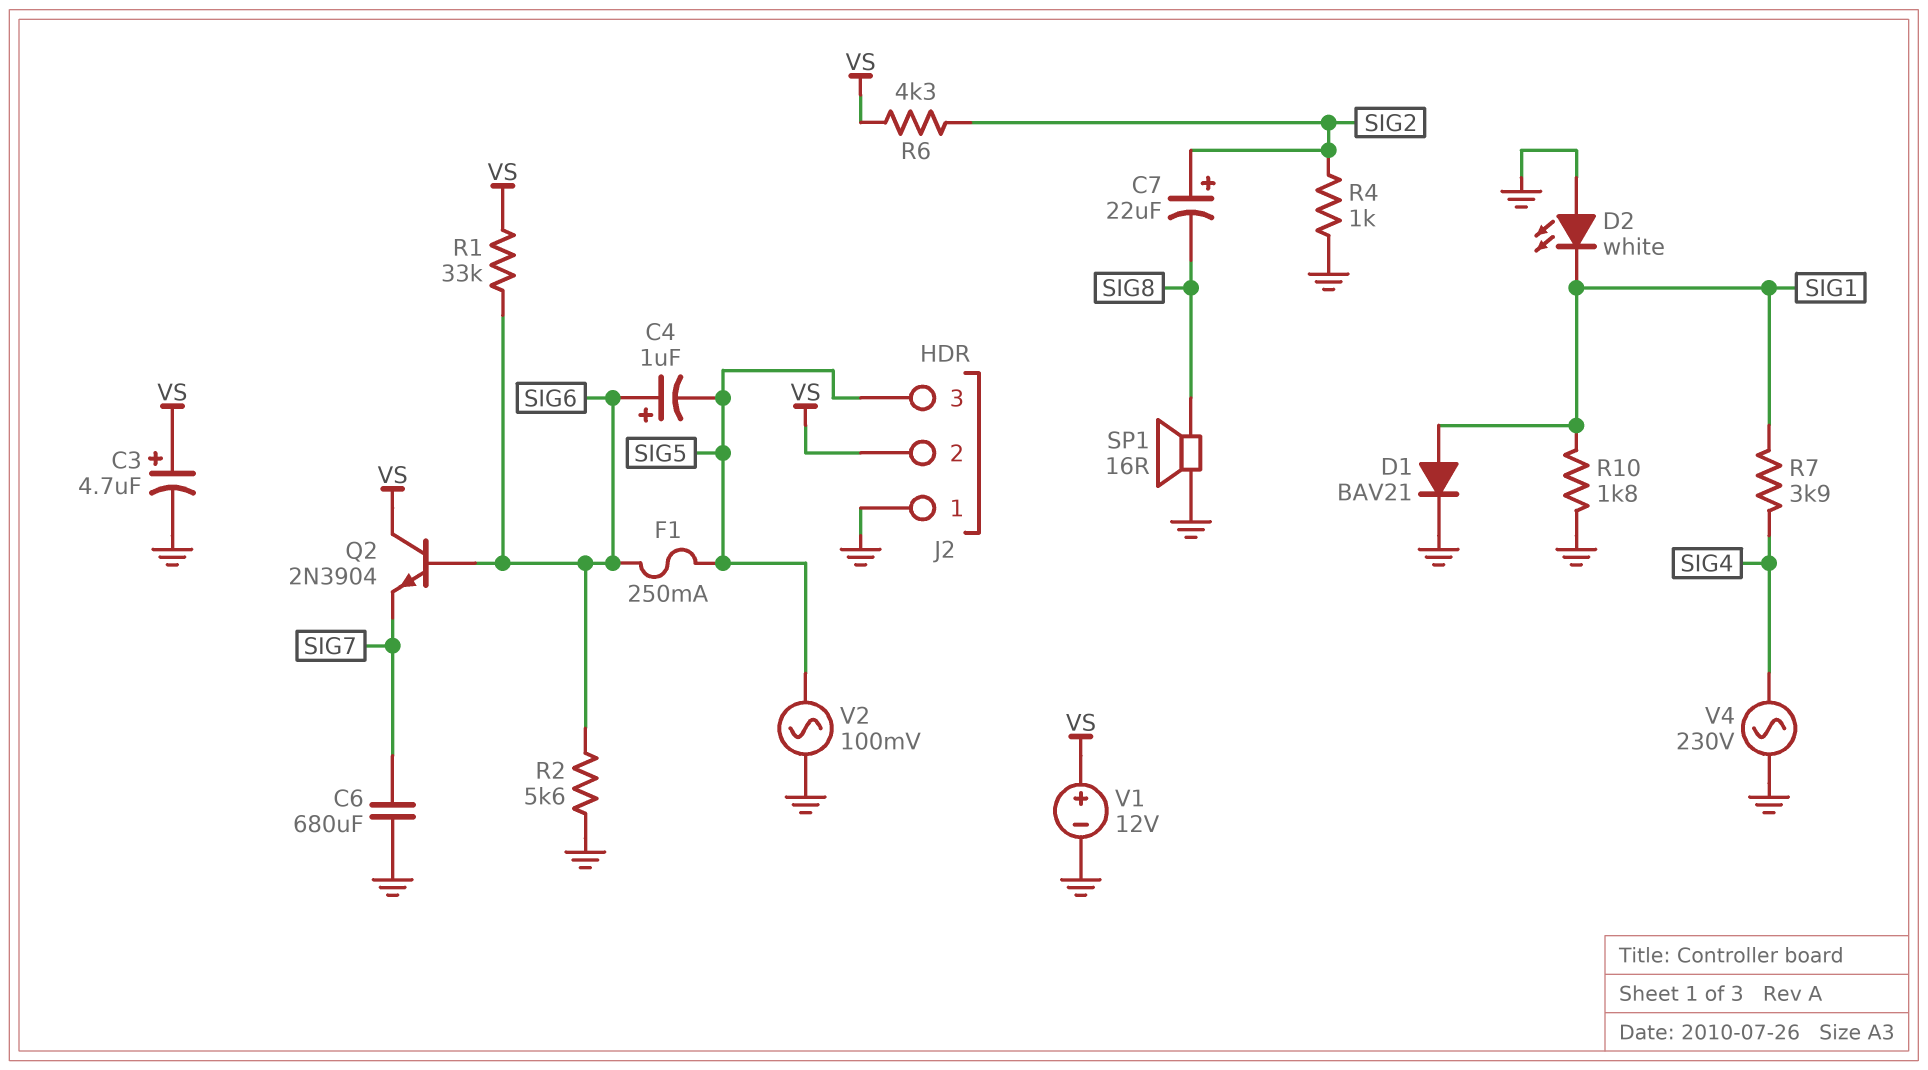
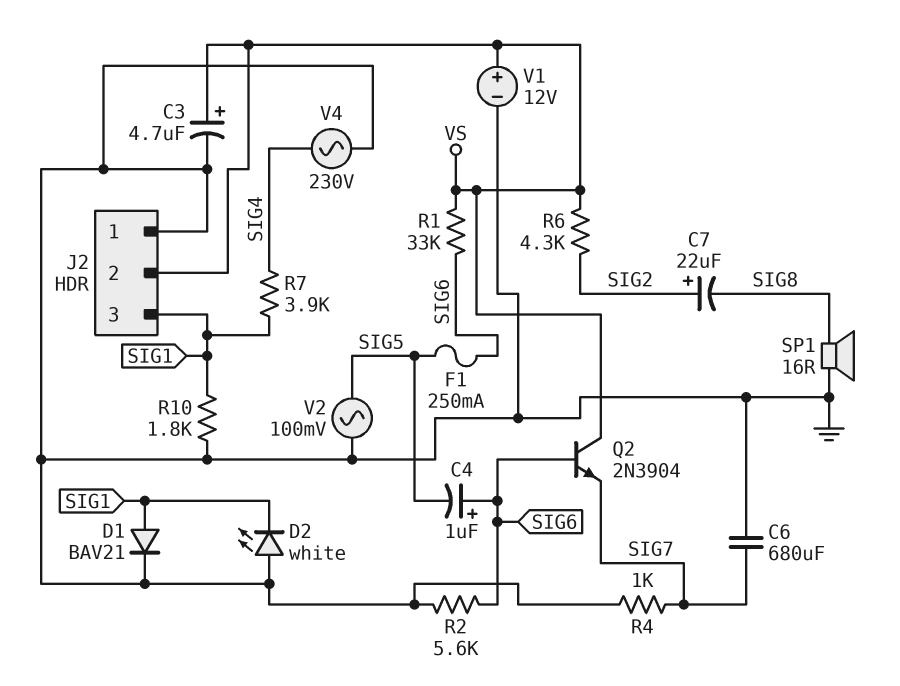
J2 pin 3: SIG5 -> SIG1
R4: 1k (GND, SIG2) -> 1k (GND, SIG7)

